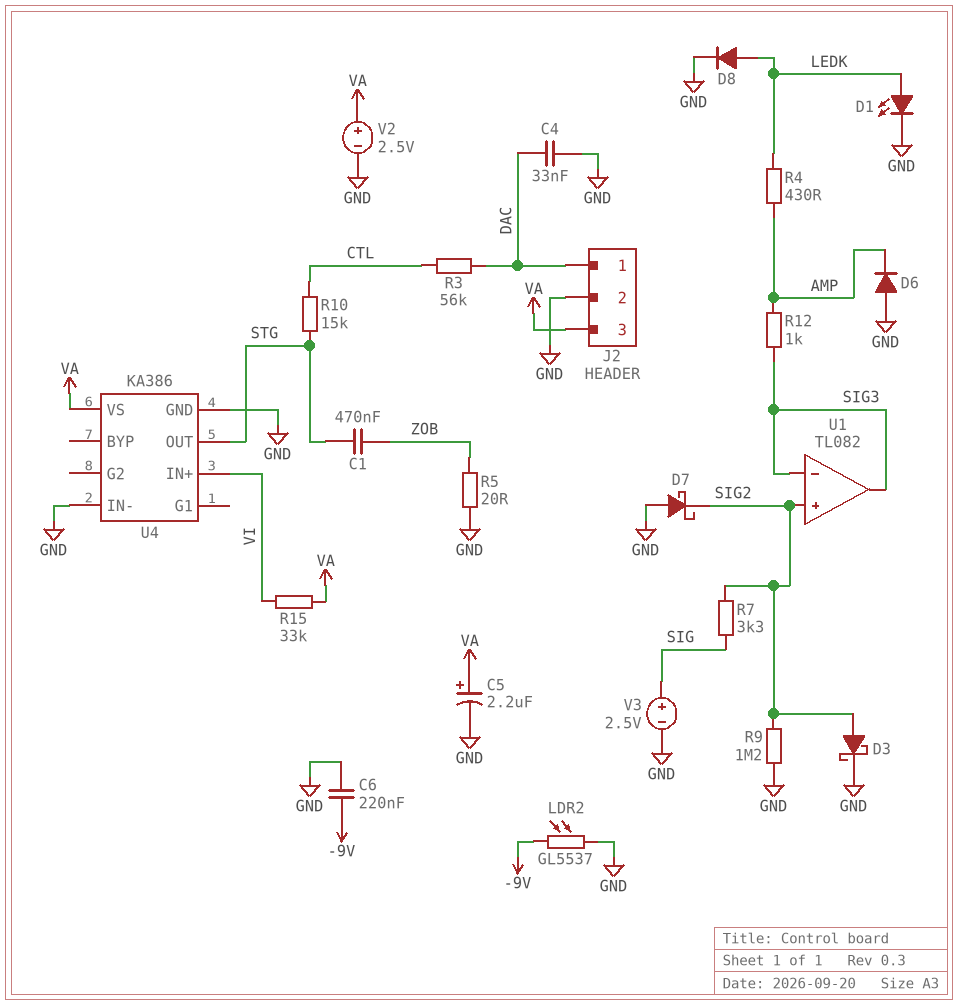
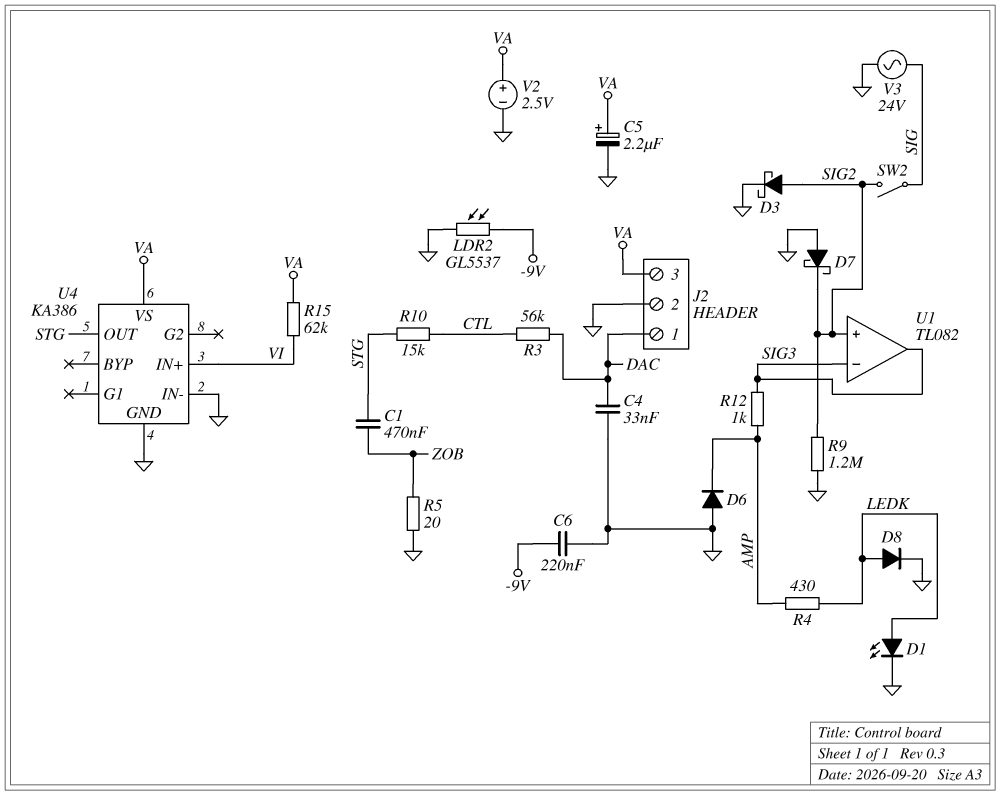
R7: 3.3k (SIG, SIG2) -> none
R15: 33k (VA, VI) -> 62k (VA, VI)
SW2: none -> switch (SIG, SIG2)
V3: 2.5V (plus SIG, minus GND) -> AC 24V (GND, SIG)

